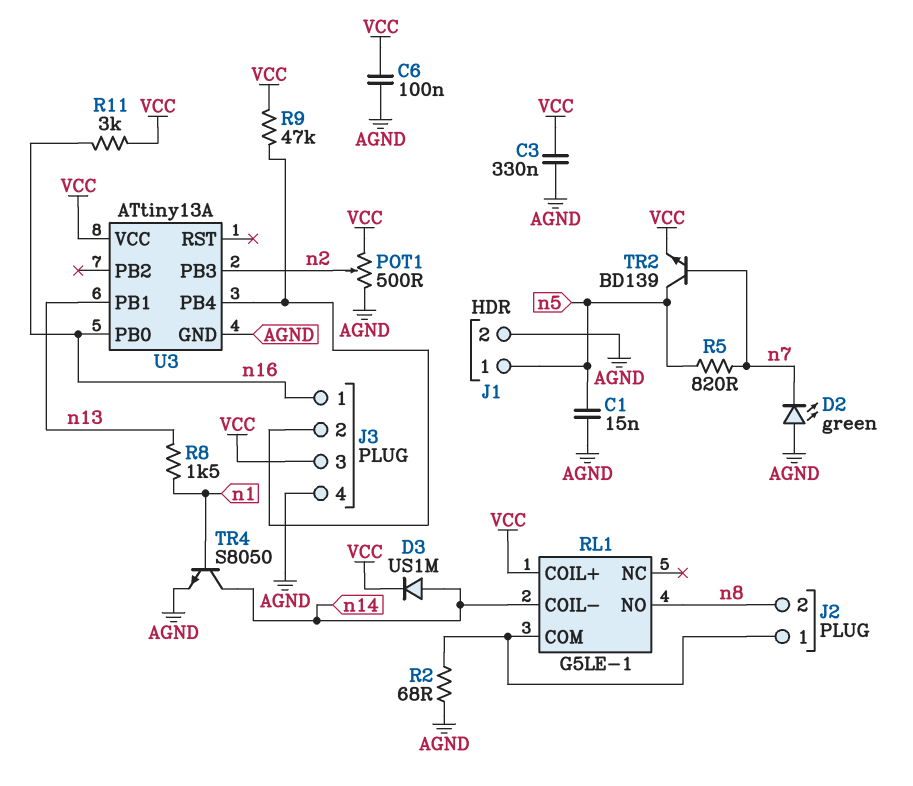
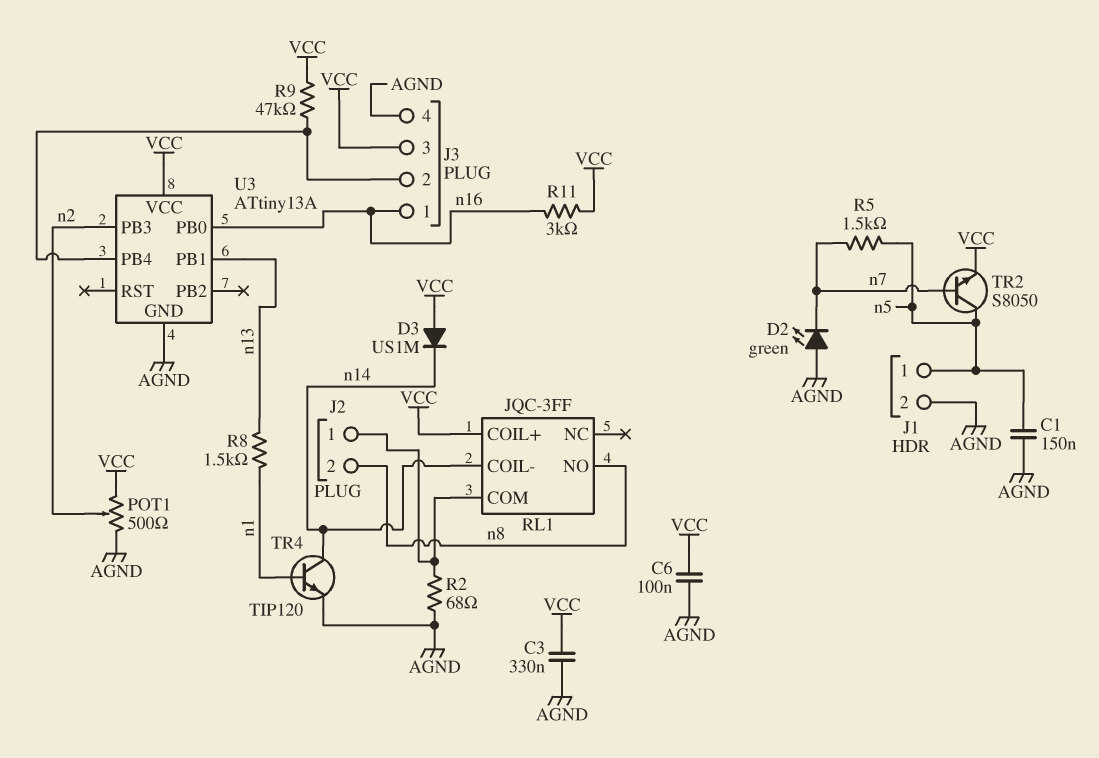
C1: 15nF (AGND, n5) -> 150nF (AGND, n5)
D3: diode US1M (A n14, K VCC) -> diode US1M (A VCC, K n14)
R5: 820 (n5, n7) -> 1.5k (n5, n7)
RL1: G5LE-1 -> JQC-3FF
TR2: NPN BD139 (B n7, C n5, E VCC) -> NPN S8050 (B n7, C n5, E VCC)
TR4: NPN S8050 (B n1, C n14, E AGND) -> NPN TIP120 (B n1, C n14, E AGND)

